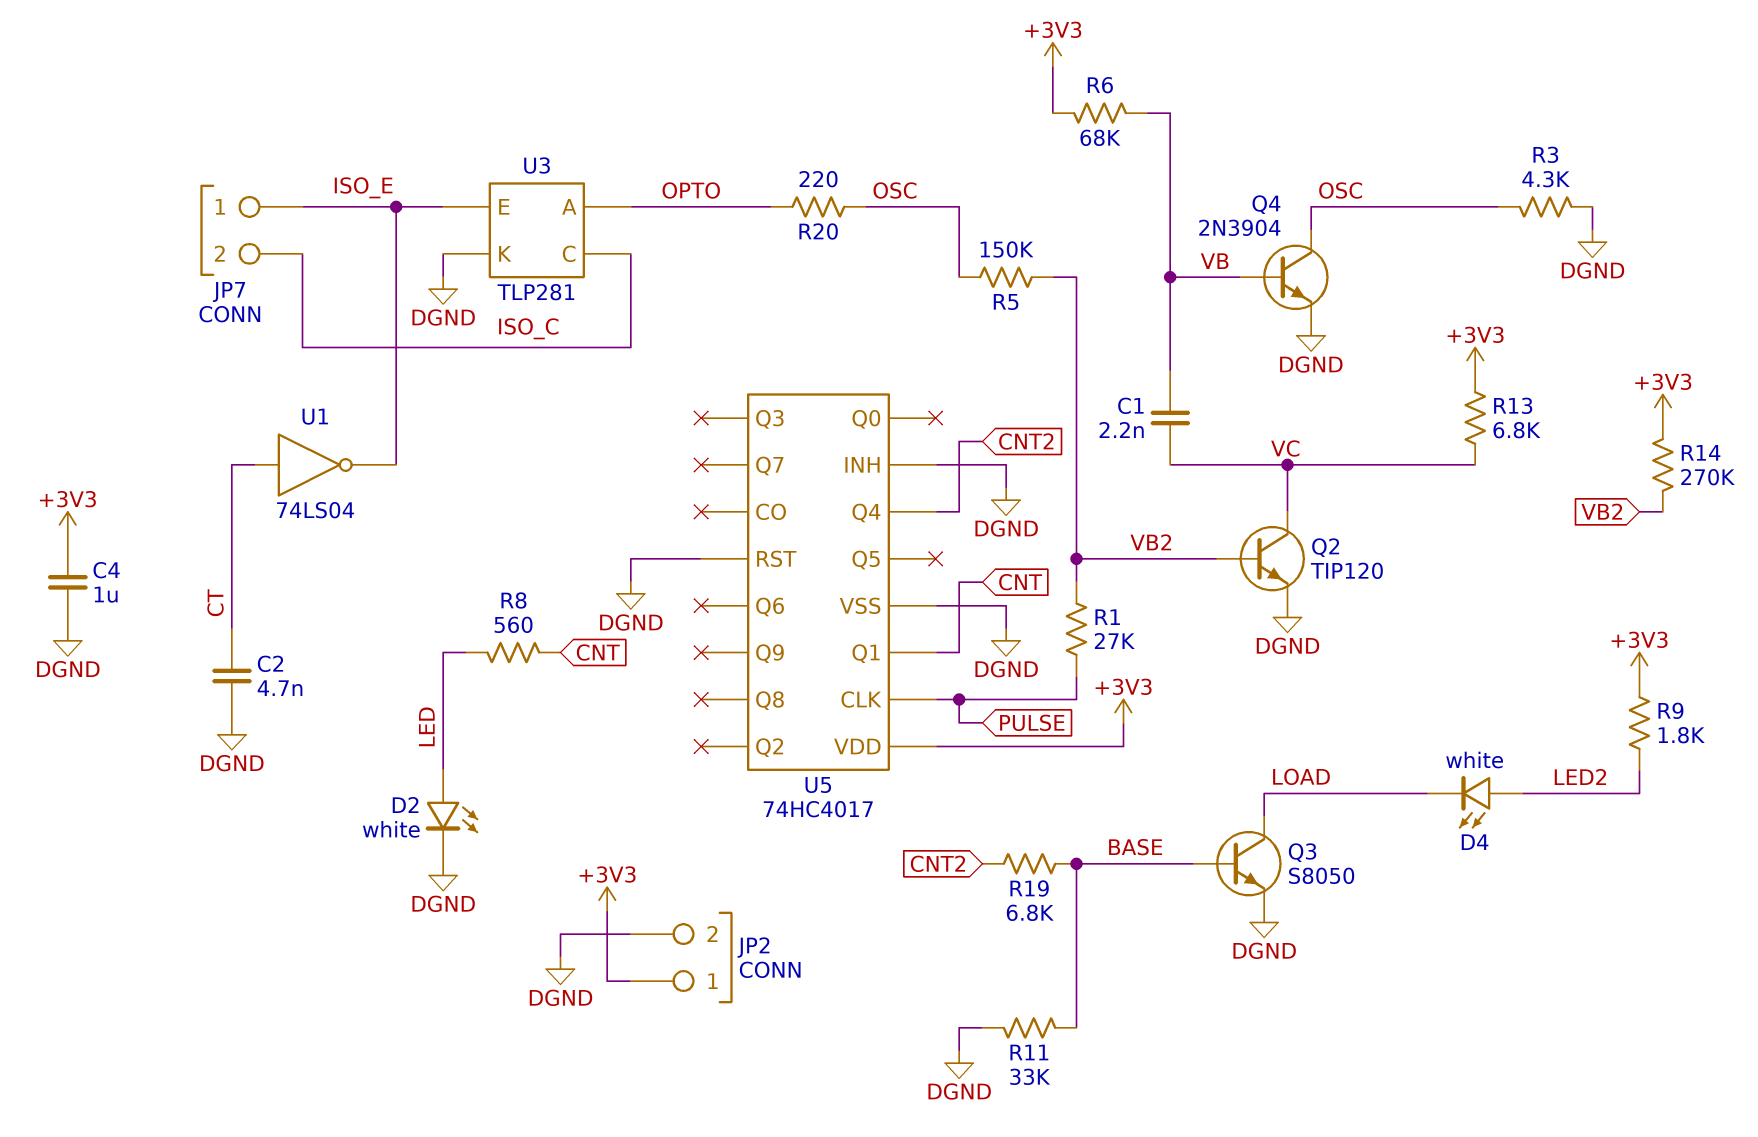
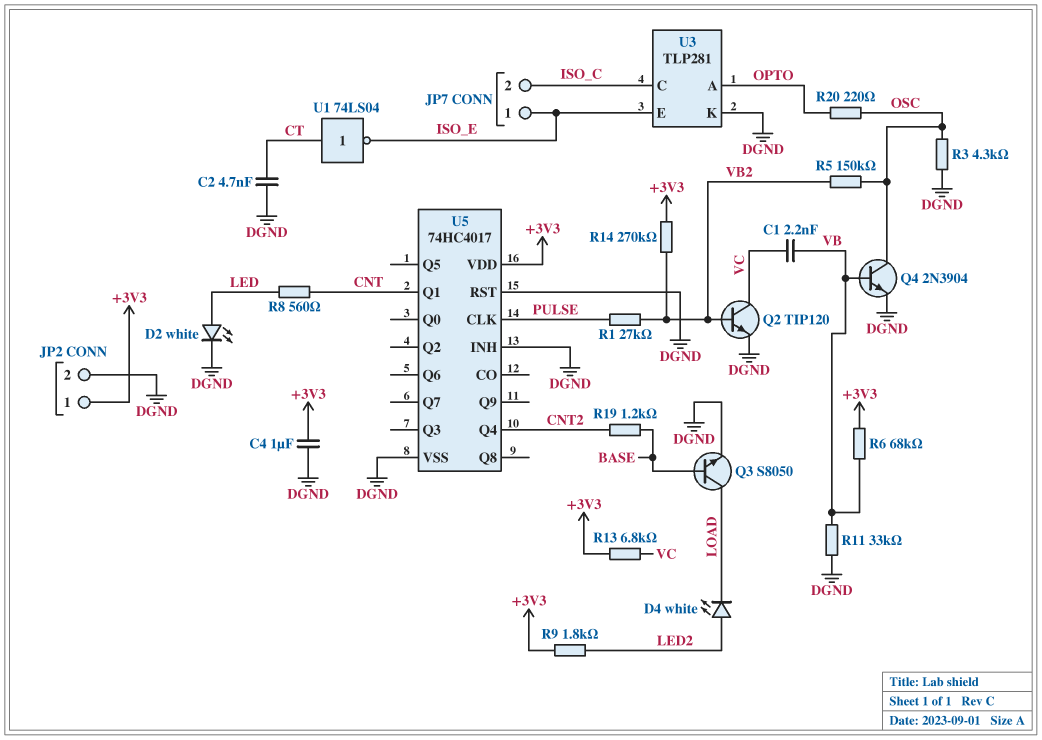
R11: 33k (BASE, DGND) -> 33k (DGND, VB)
R19: 6.8k (BASE, CNT2) -> 1.2k (BASE, CNT2)

